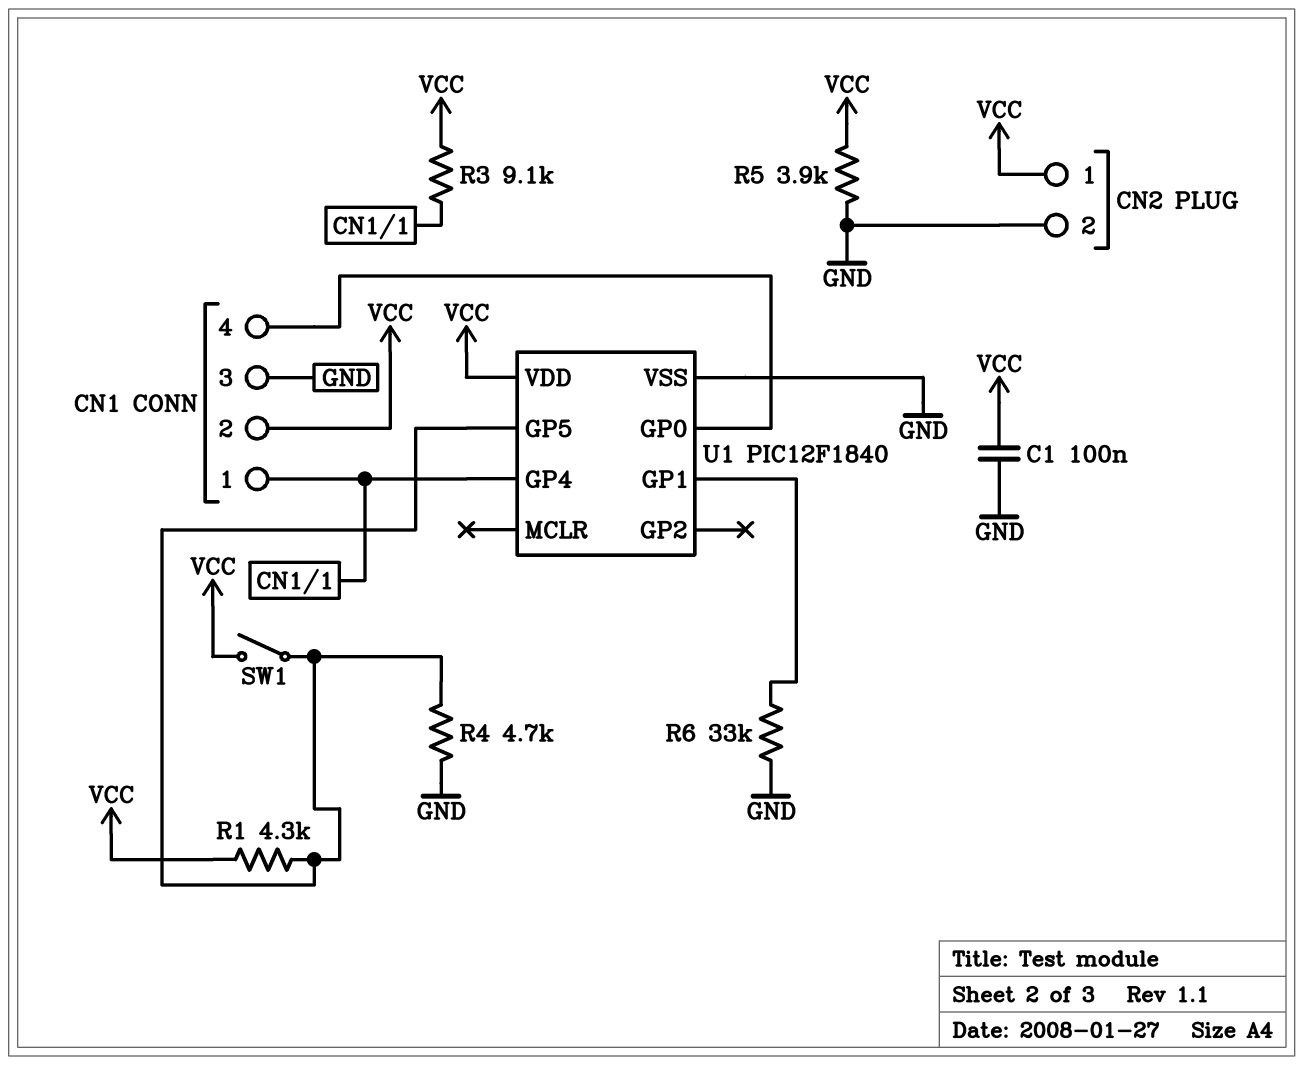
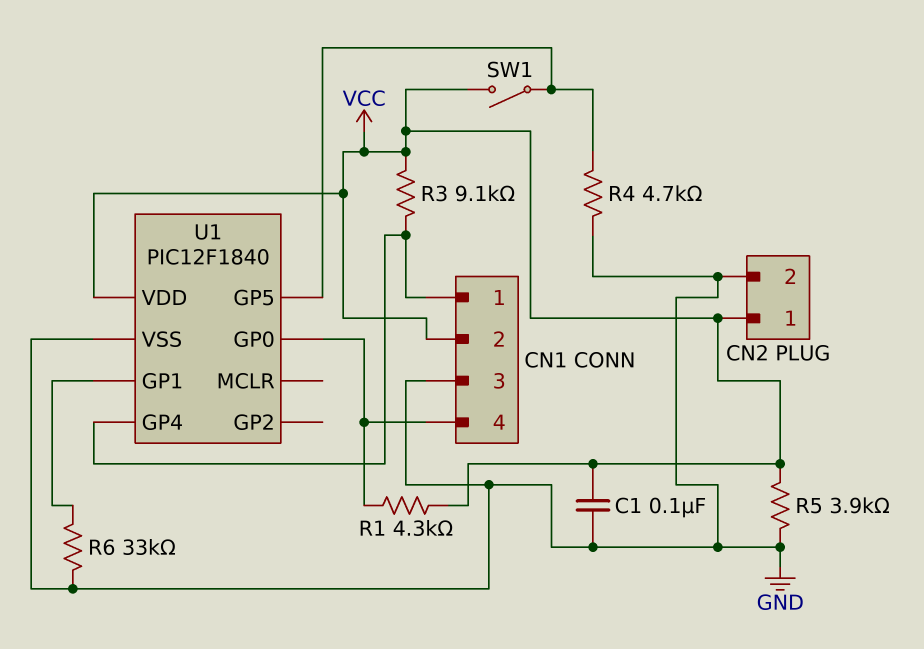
R1: 4.3k (U1/GP5, VCC) -> 4.3k (CN1/4, VCC)

